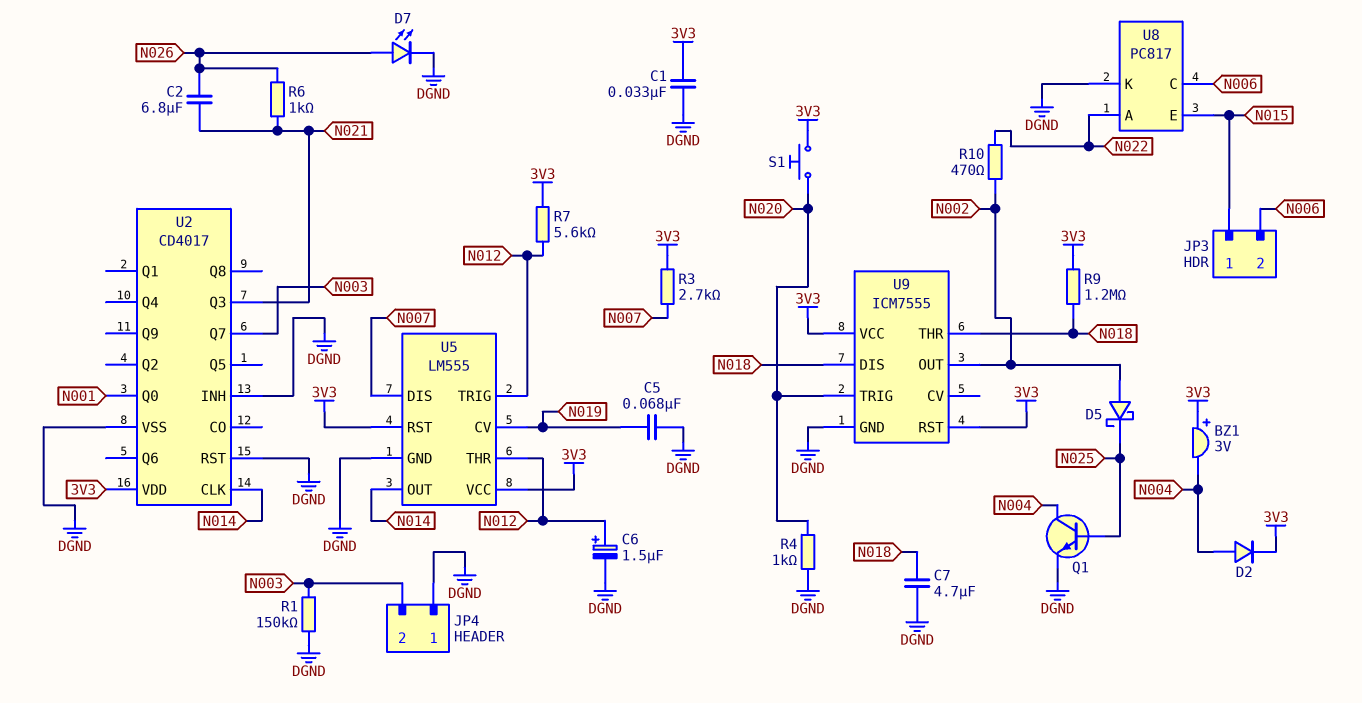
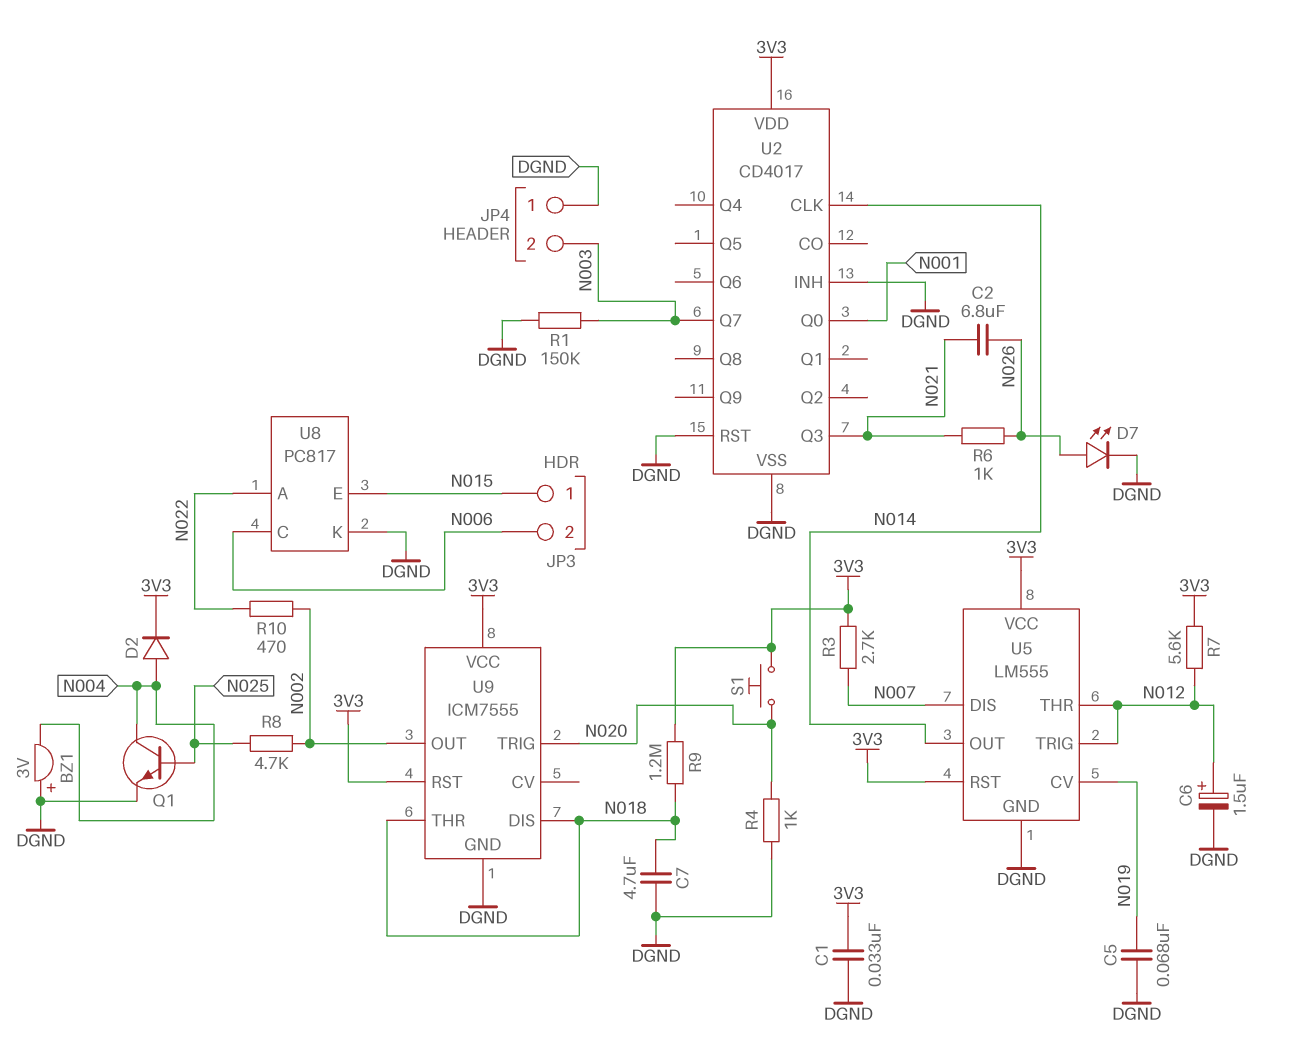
BZ1: buzzer 3V (plus 3V3, minus N004) -> buzzer 3V (plus DGND, minus N004)
D5: schottky (A N002, K N025) -> none
R8: none -> 4.7k (N002, N025)

